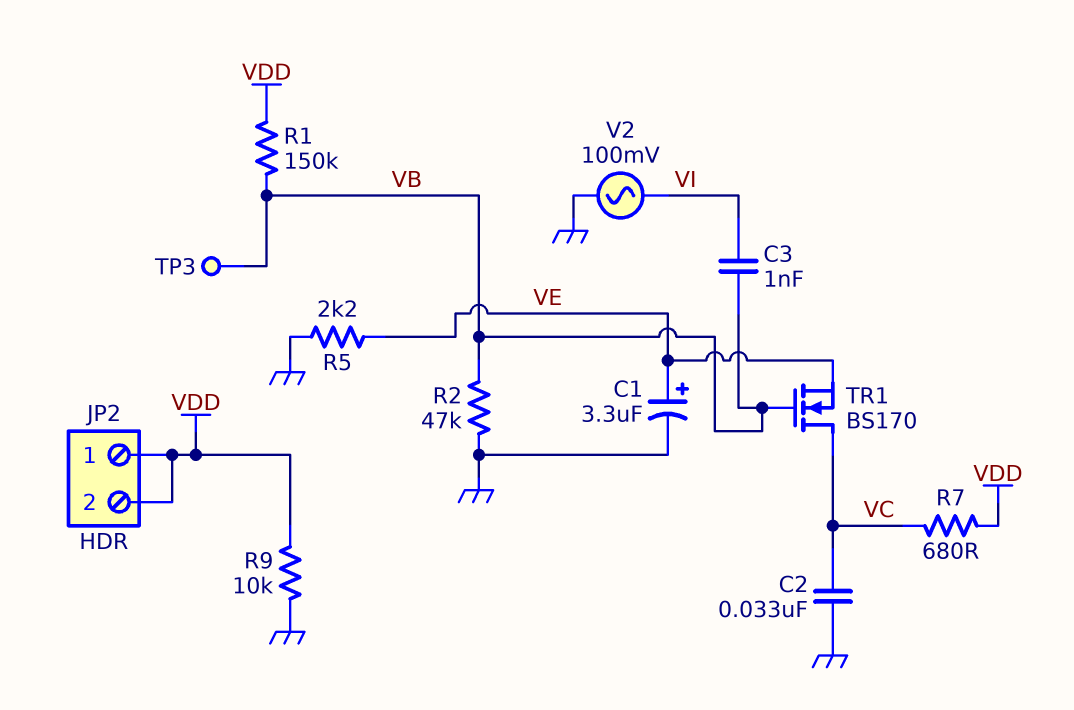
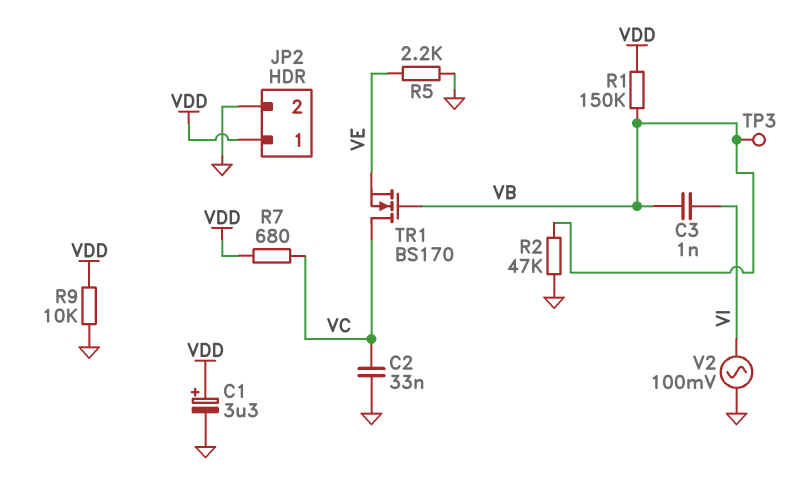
C1: 3.3uF (plus VE, minus GND) -> 3.3uF (plus VDD, minus GND)
JP2 pin 2: VDD -> GND

